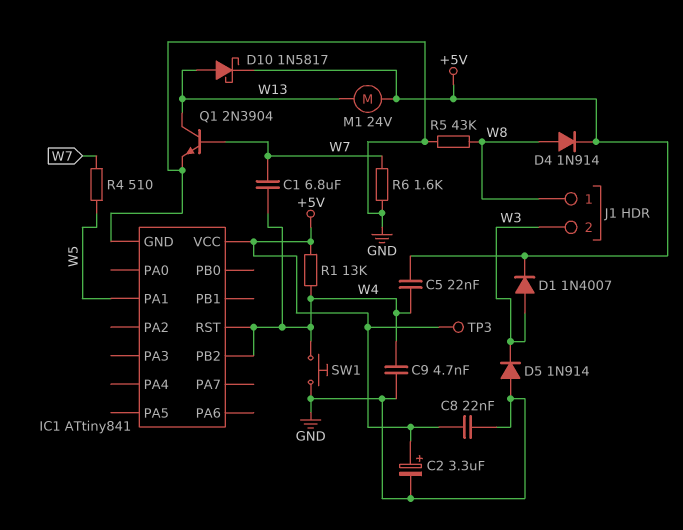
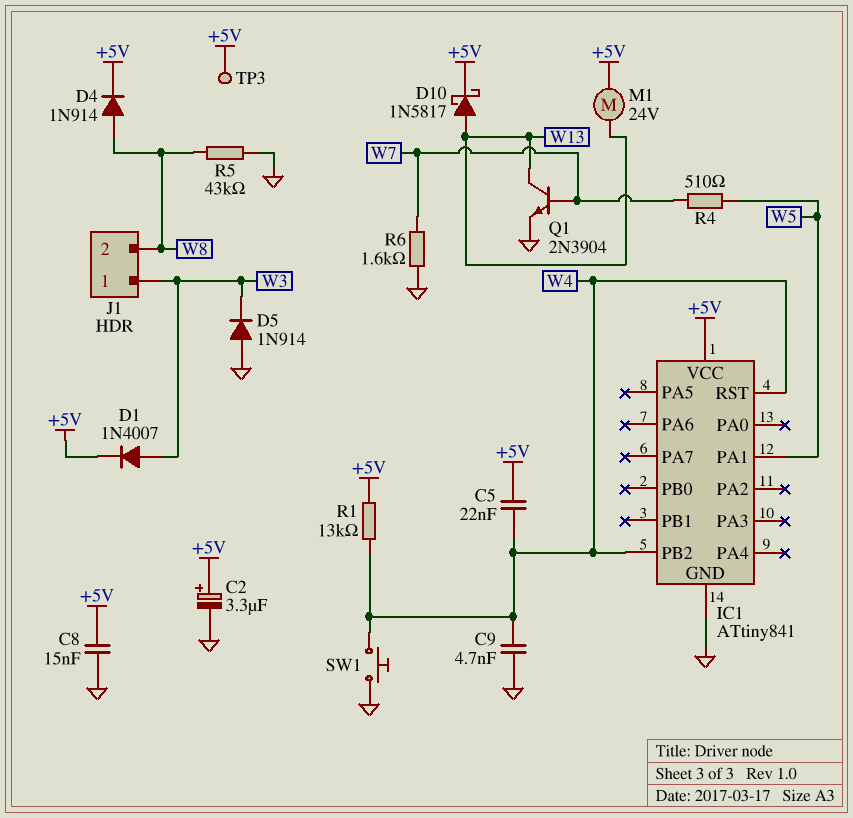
C1: 6.8uF (W4, W7) -> none
C8: 22nF (+5V, GND) -> 15nF (+5V, GND)
J1 pin 1: W8 -> W3
J1 pin 2: W3 -> W8

